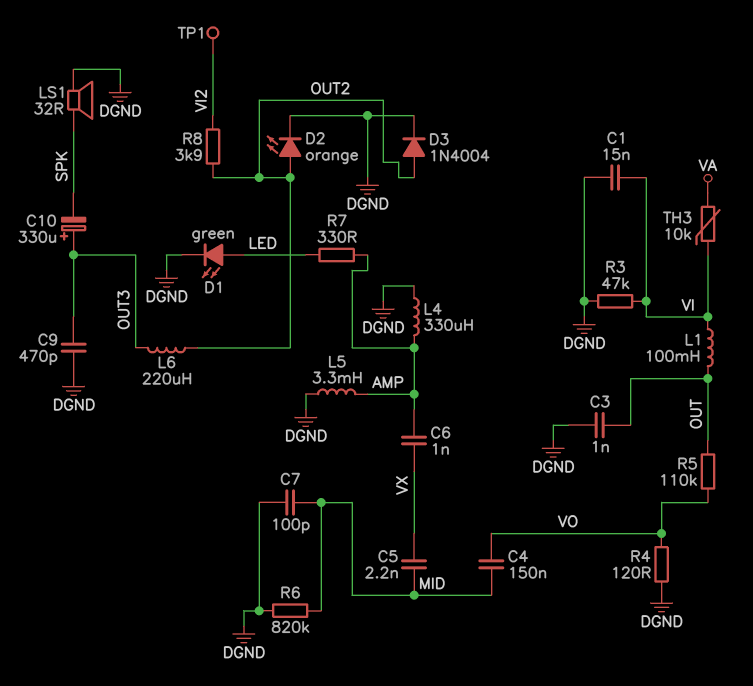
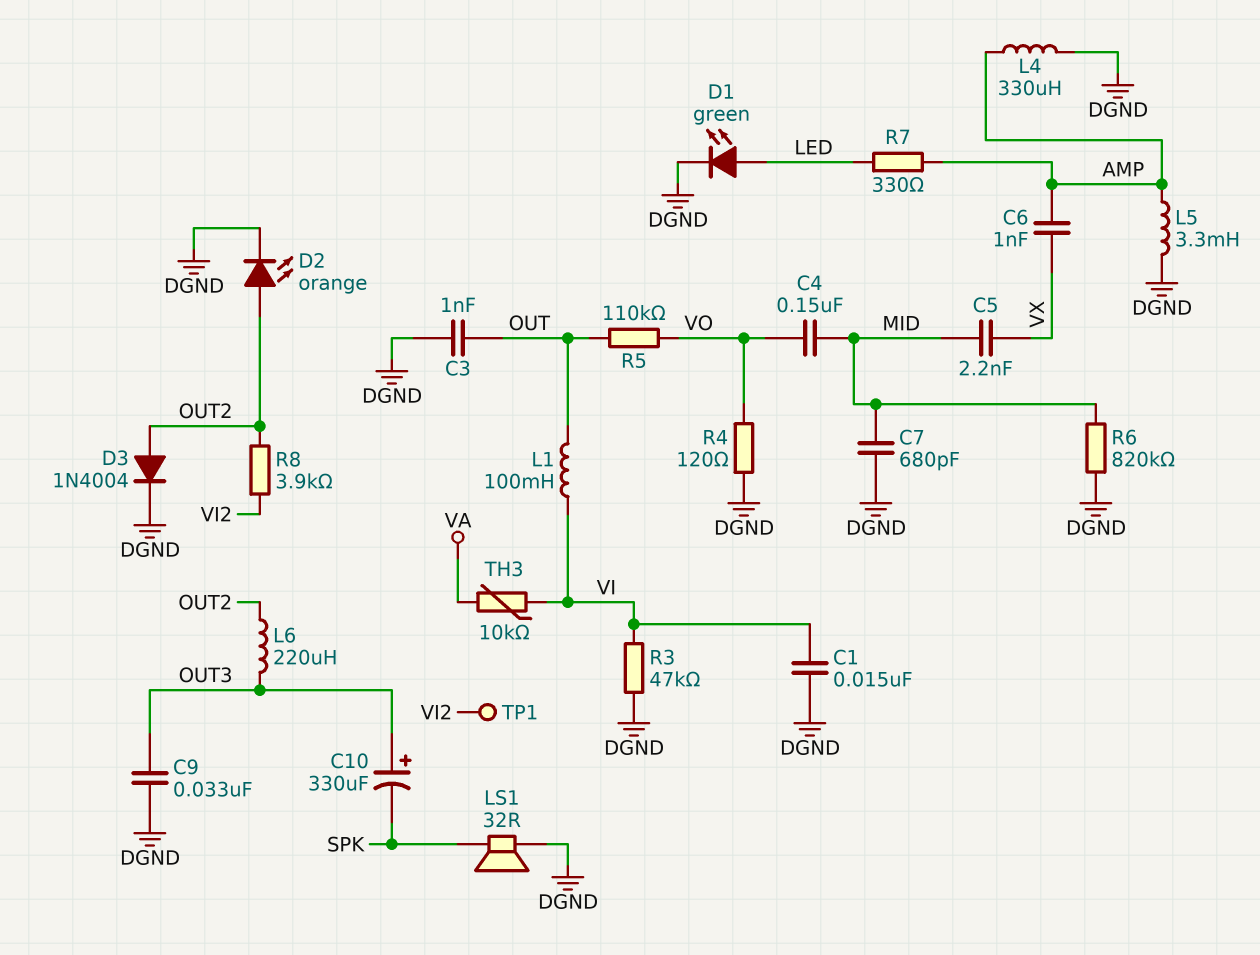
C7: 100pF (DGND, MID) -> 680pF (DGND, MID)
C9: 470pF (DGND, OUT3) -> 33nF (DGND, OUT3)

